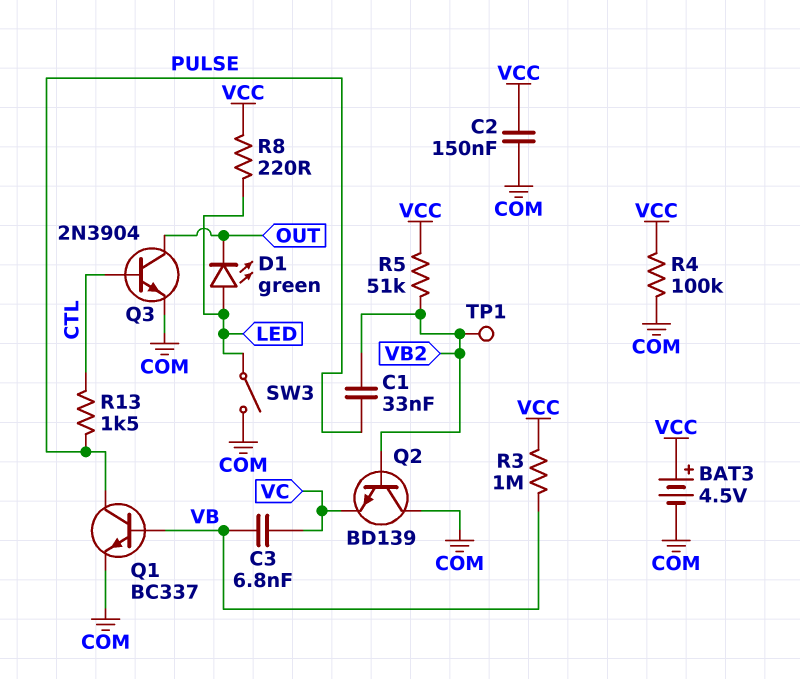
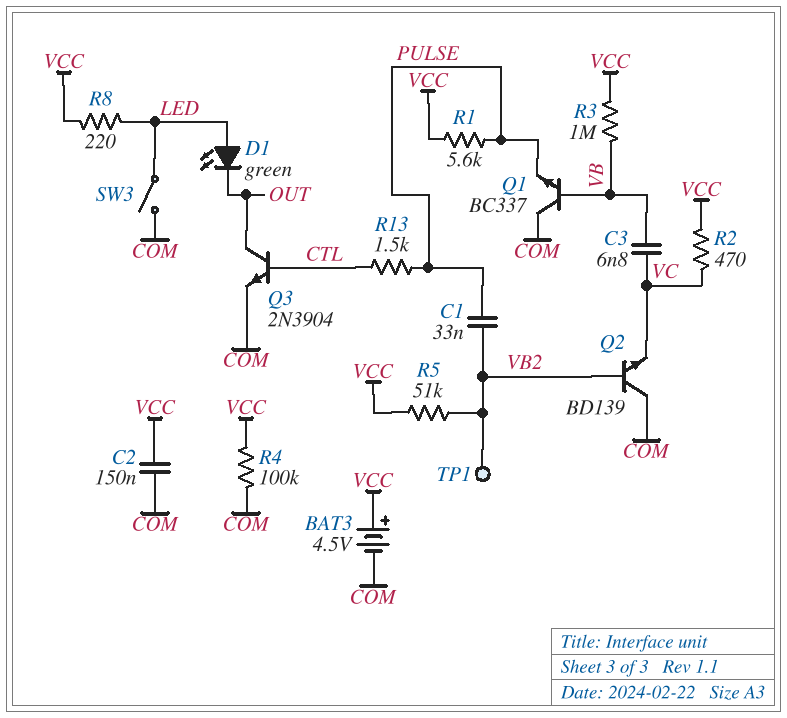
Q1: NPN BC337 (B VB, C PULSE, E COM) -> NPN BC337 (B VB, C COM, E PULSE)
R1: none -> 5.6k (PULSE, VCC)
R2: none -> 470 (VC, VCC)

